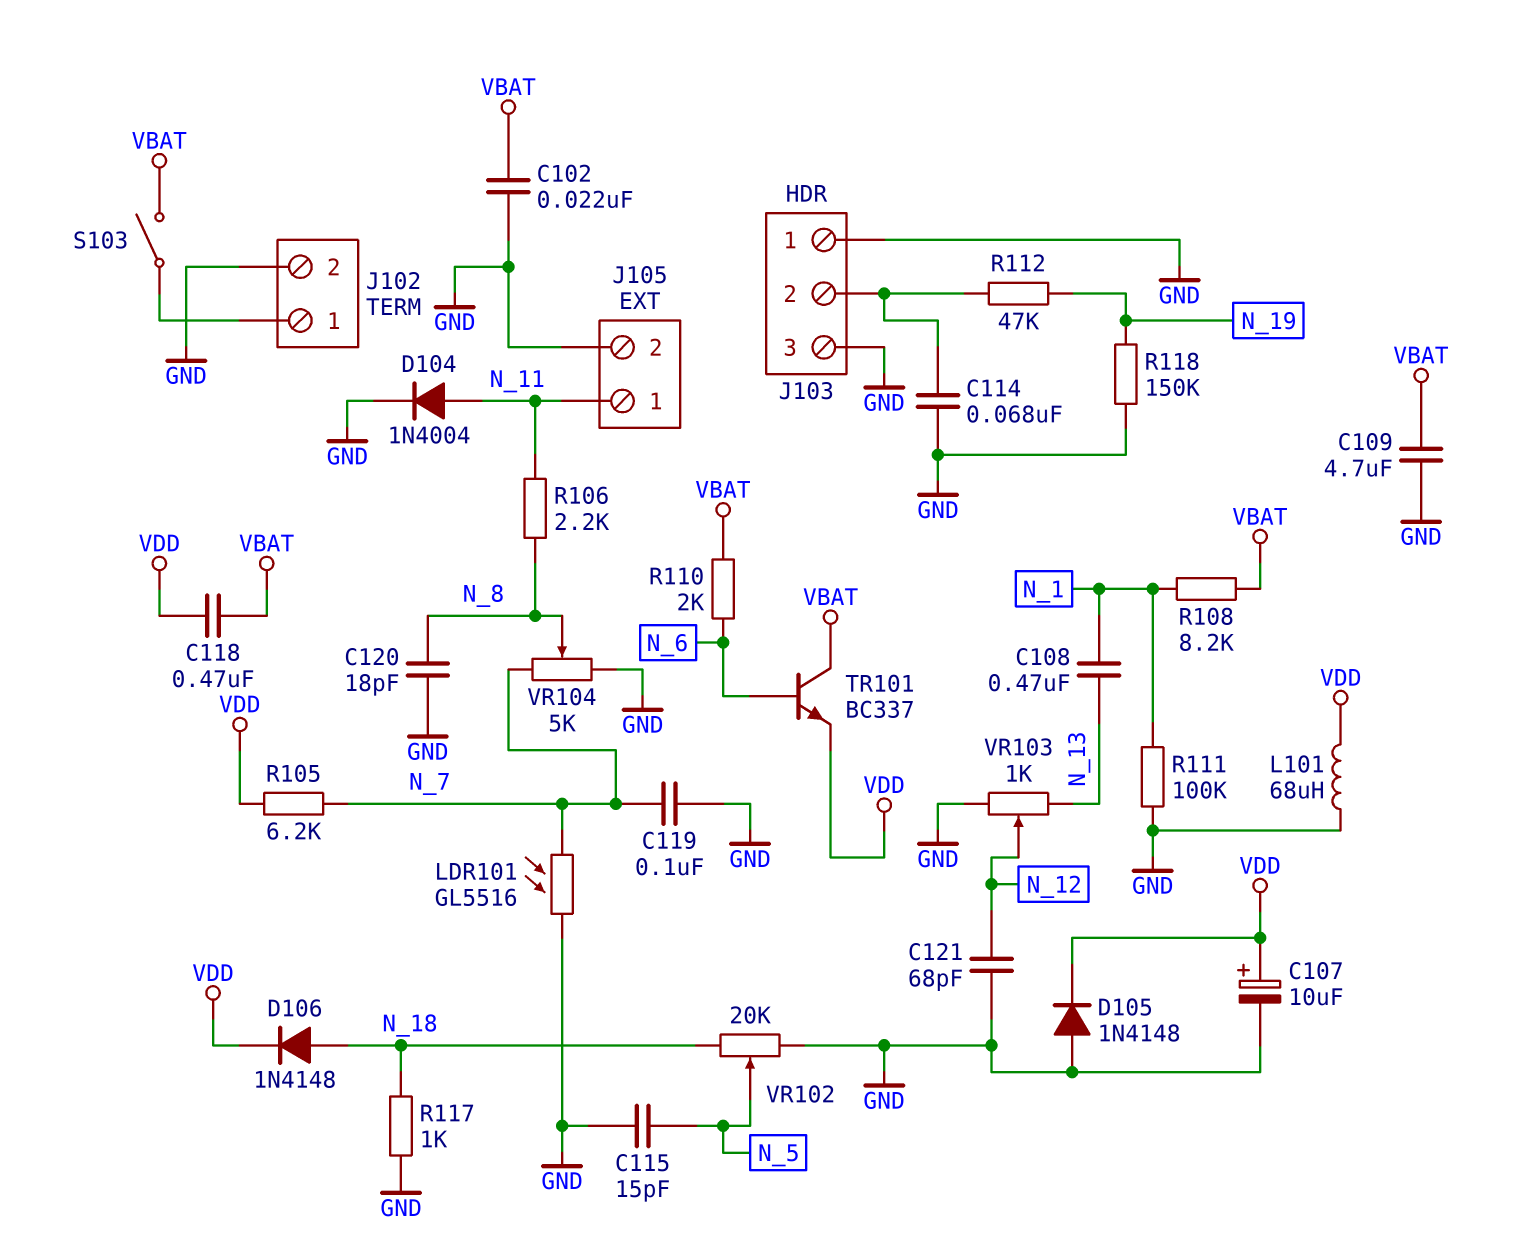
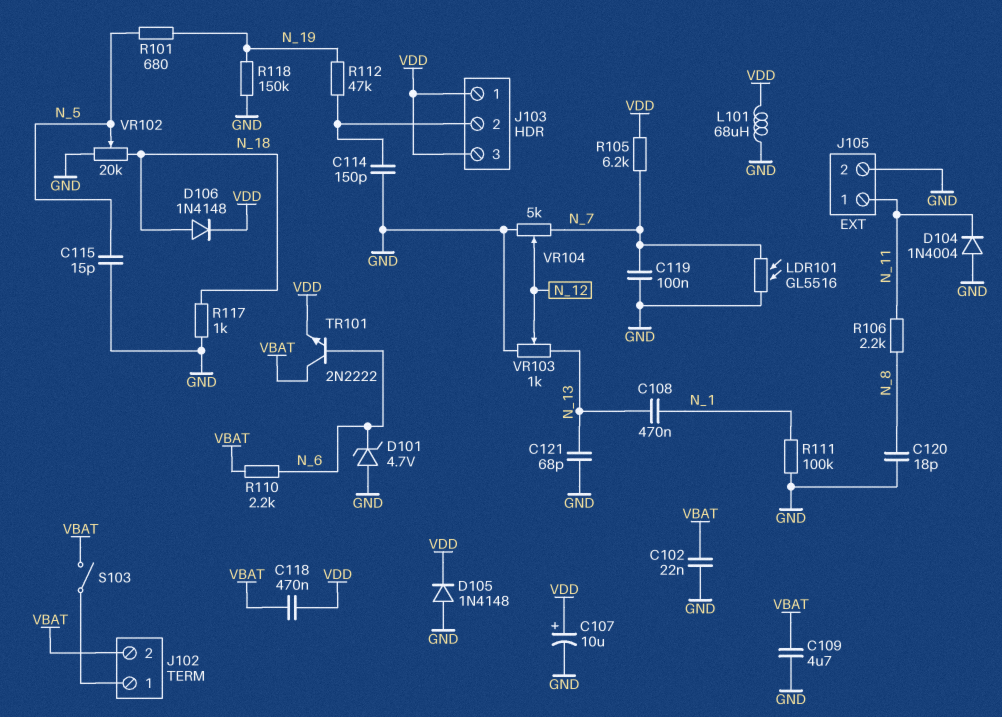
C114: 68nF (GND, J103/2) -> 150pF (GND, J103/2)
C121: 68pF (GND, N_12) -> 68pF (GND, N_13)
D101: none -> zener 4.7V (A GND, K N_6)
D104: diode 1N4004 (A N_11, K GND) -> diode 1N4004 (A GND, K N_11)
J102 pin 2: GND -> VBAT
J103 pin 1: GND -> VDD
J103 pin 3: GND -> VDD
R101: none -> 680 (N_5, N_19)
R108: 8.2k (N_1, VBAT) -> none
R110: 2k (N_6, VBAT) -> 2.2k (N_6, VBAT)
TR101: NPN BC337 (B N_6, C VBAT, E VDD) -> NPN 2N2222 (B N_6, C VBAT, E VDD)
VR104: 5k (GND, N_7, wiper N_8) -> 5k (GND, N_7, wiper N_12)

